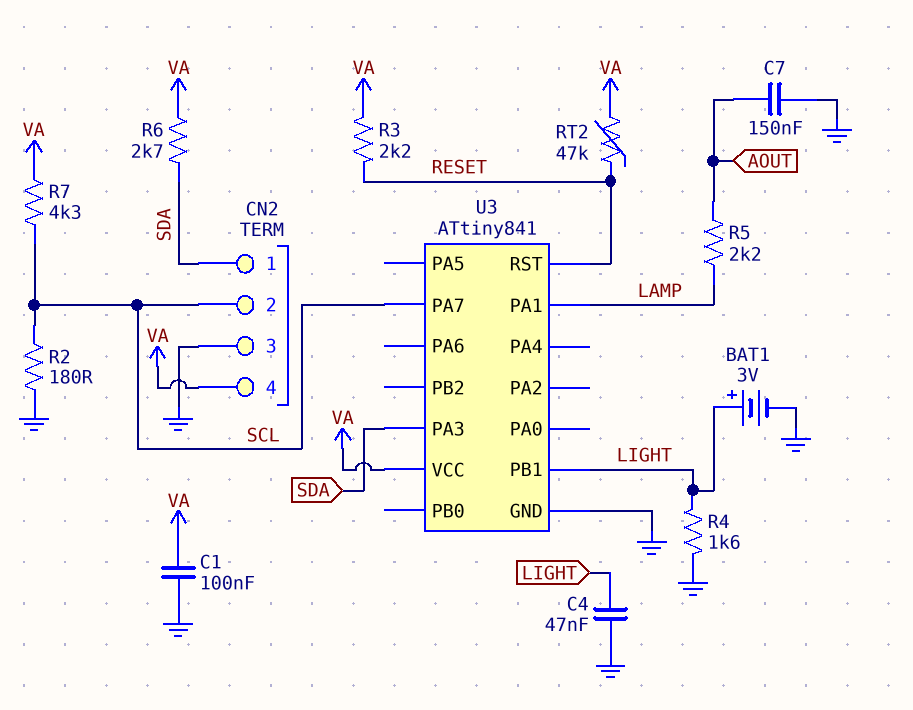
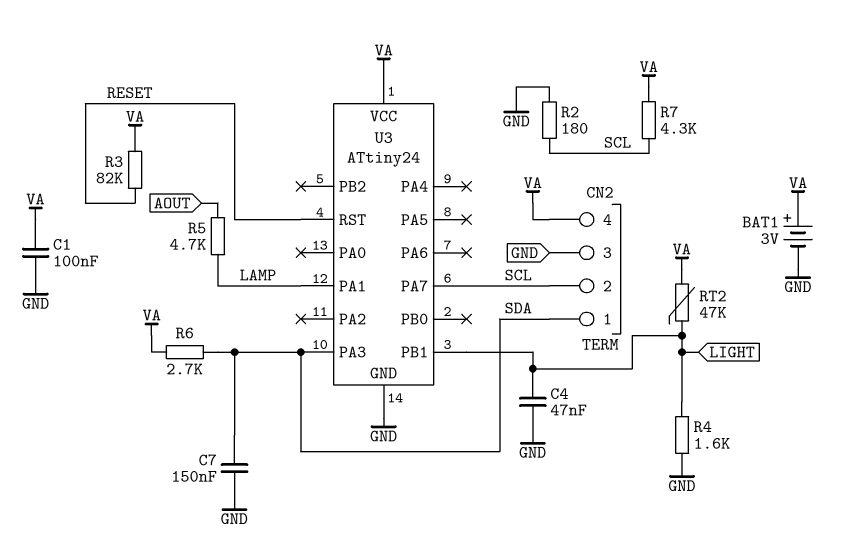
BAT1: 3V (plus LIGHT, minus GND) -> 3V (plus VA, minus GND)
C7: 150nF (AOUT, GND) -> 150nF (GND, SDA)
R3: 2.2k (RESET, VA) -> 82k (RESET, VA)
R5: 2.2k (AOUT, LAMP) -> 4.7k (AOUT, LAMP)
RT2: 47k (RESET, VA) -> 47k (LIGHT, VA)
U3: ATtiny841 -> ATtiny24

